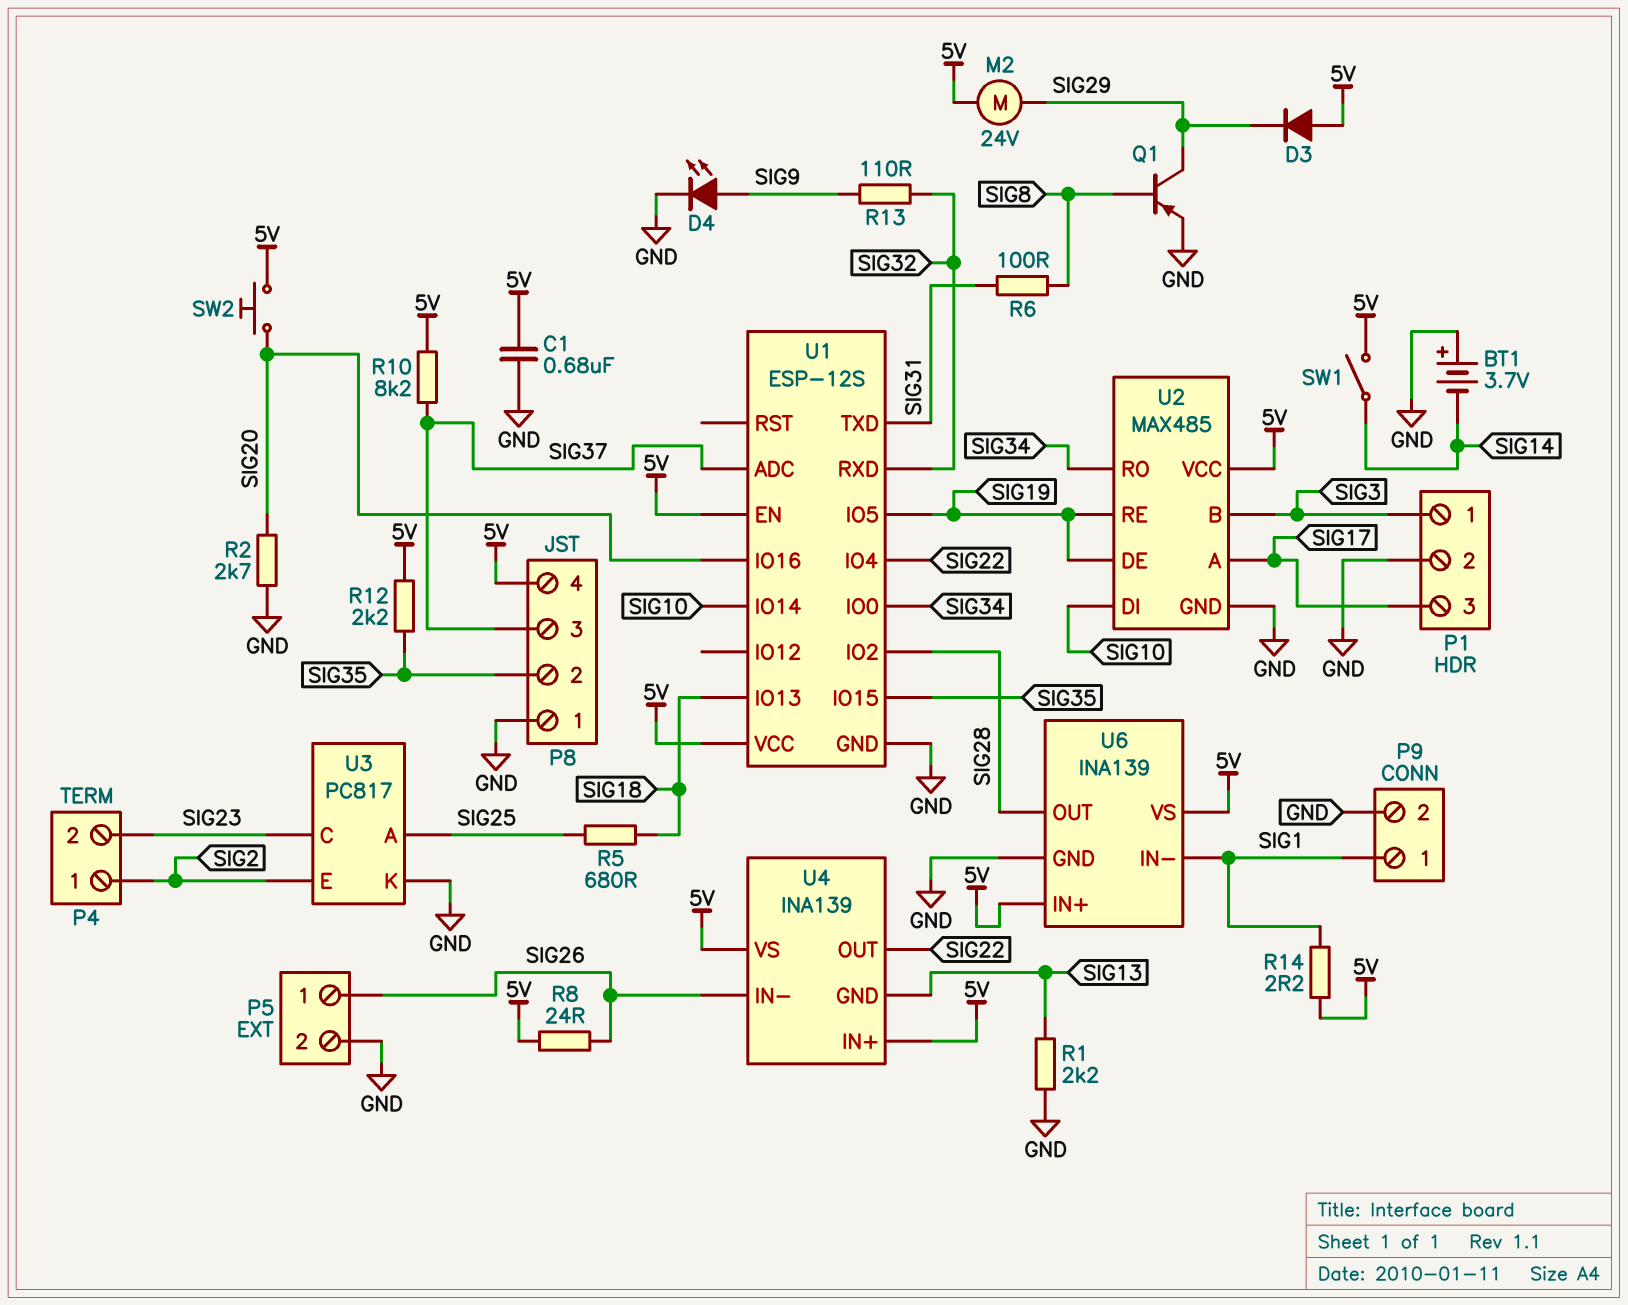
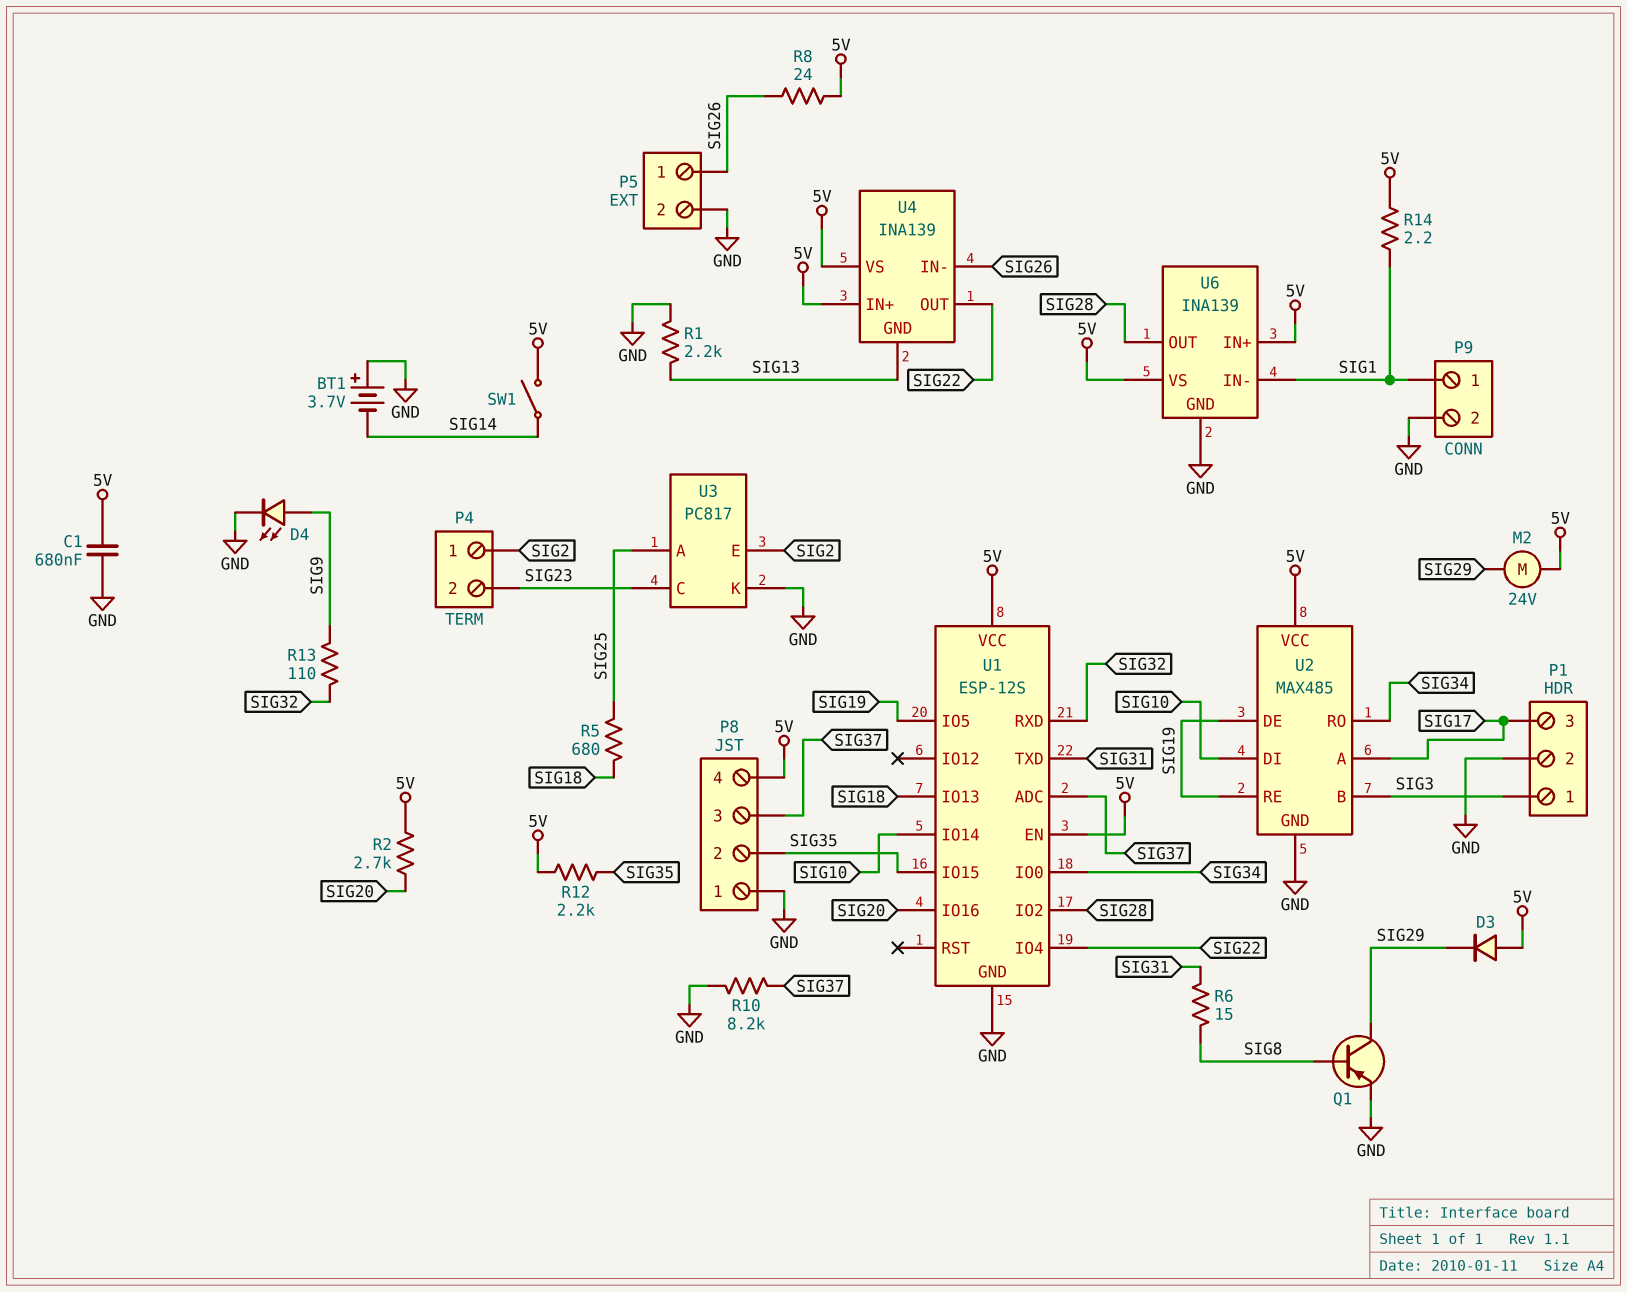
R2: 2.7k (GND, SIG20) -> 2.7k (5V, SIG20)
R6: 100 (SIG8, SIG31) -> 15 (SIG8, SIG31)
R10: 8.2k (5V, SIG37) -> 8.2k (GND, SIG37)
SW2: button (5V, SIG20) -> none

